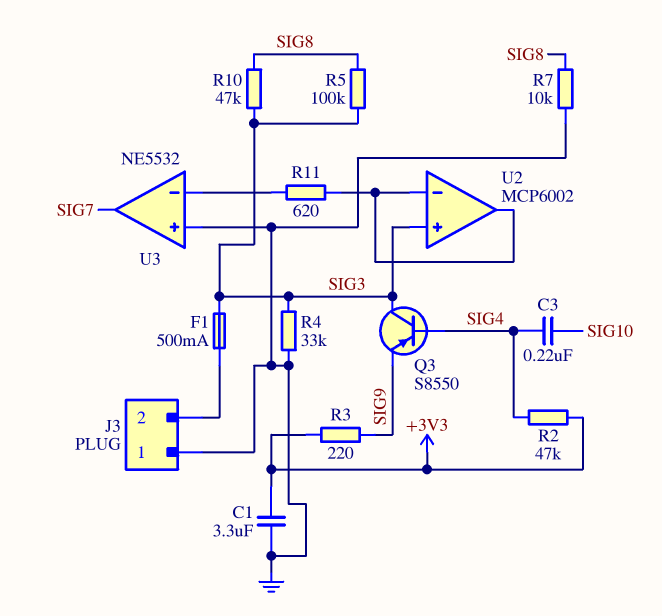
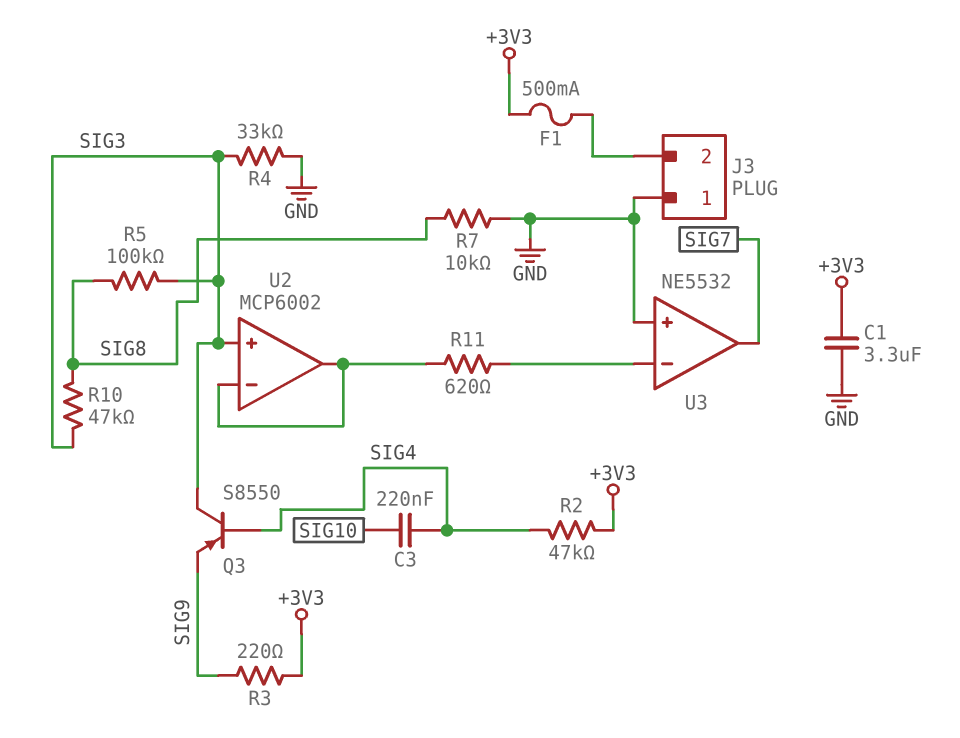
F1: 500mA (J3/2, SIG3) -> 500mA (+3V3, J3/2)

